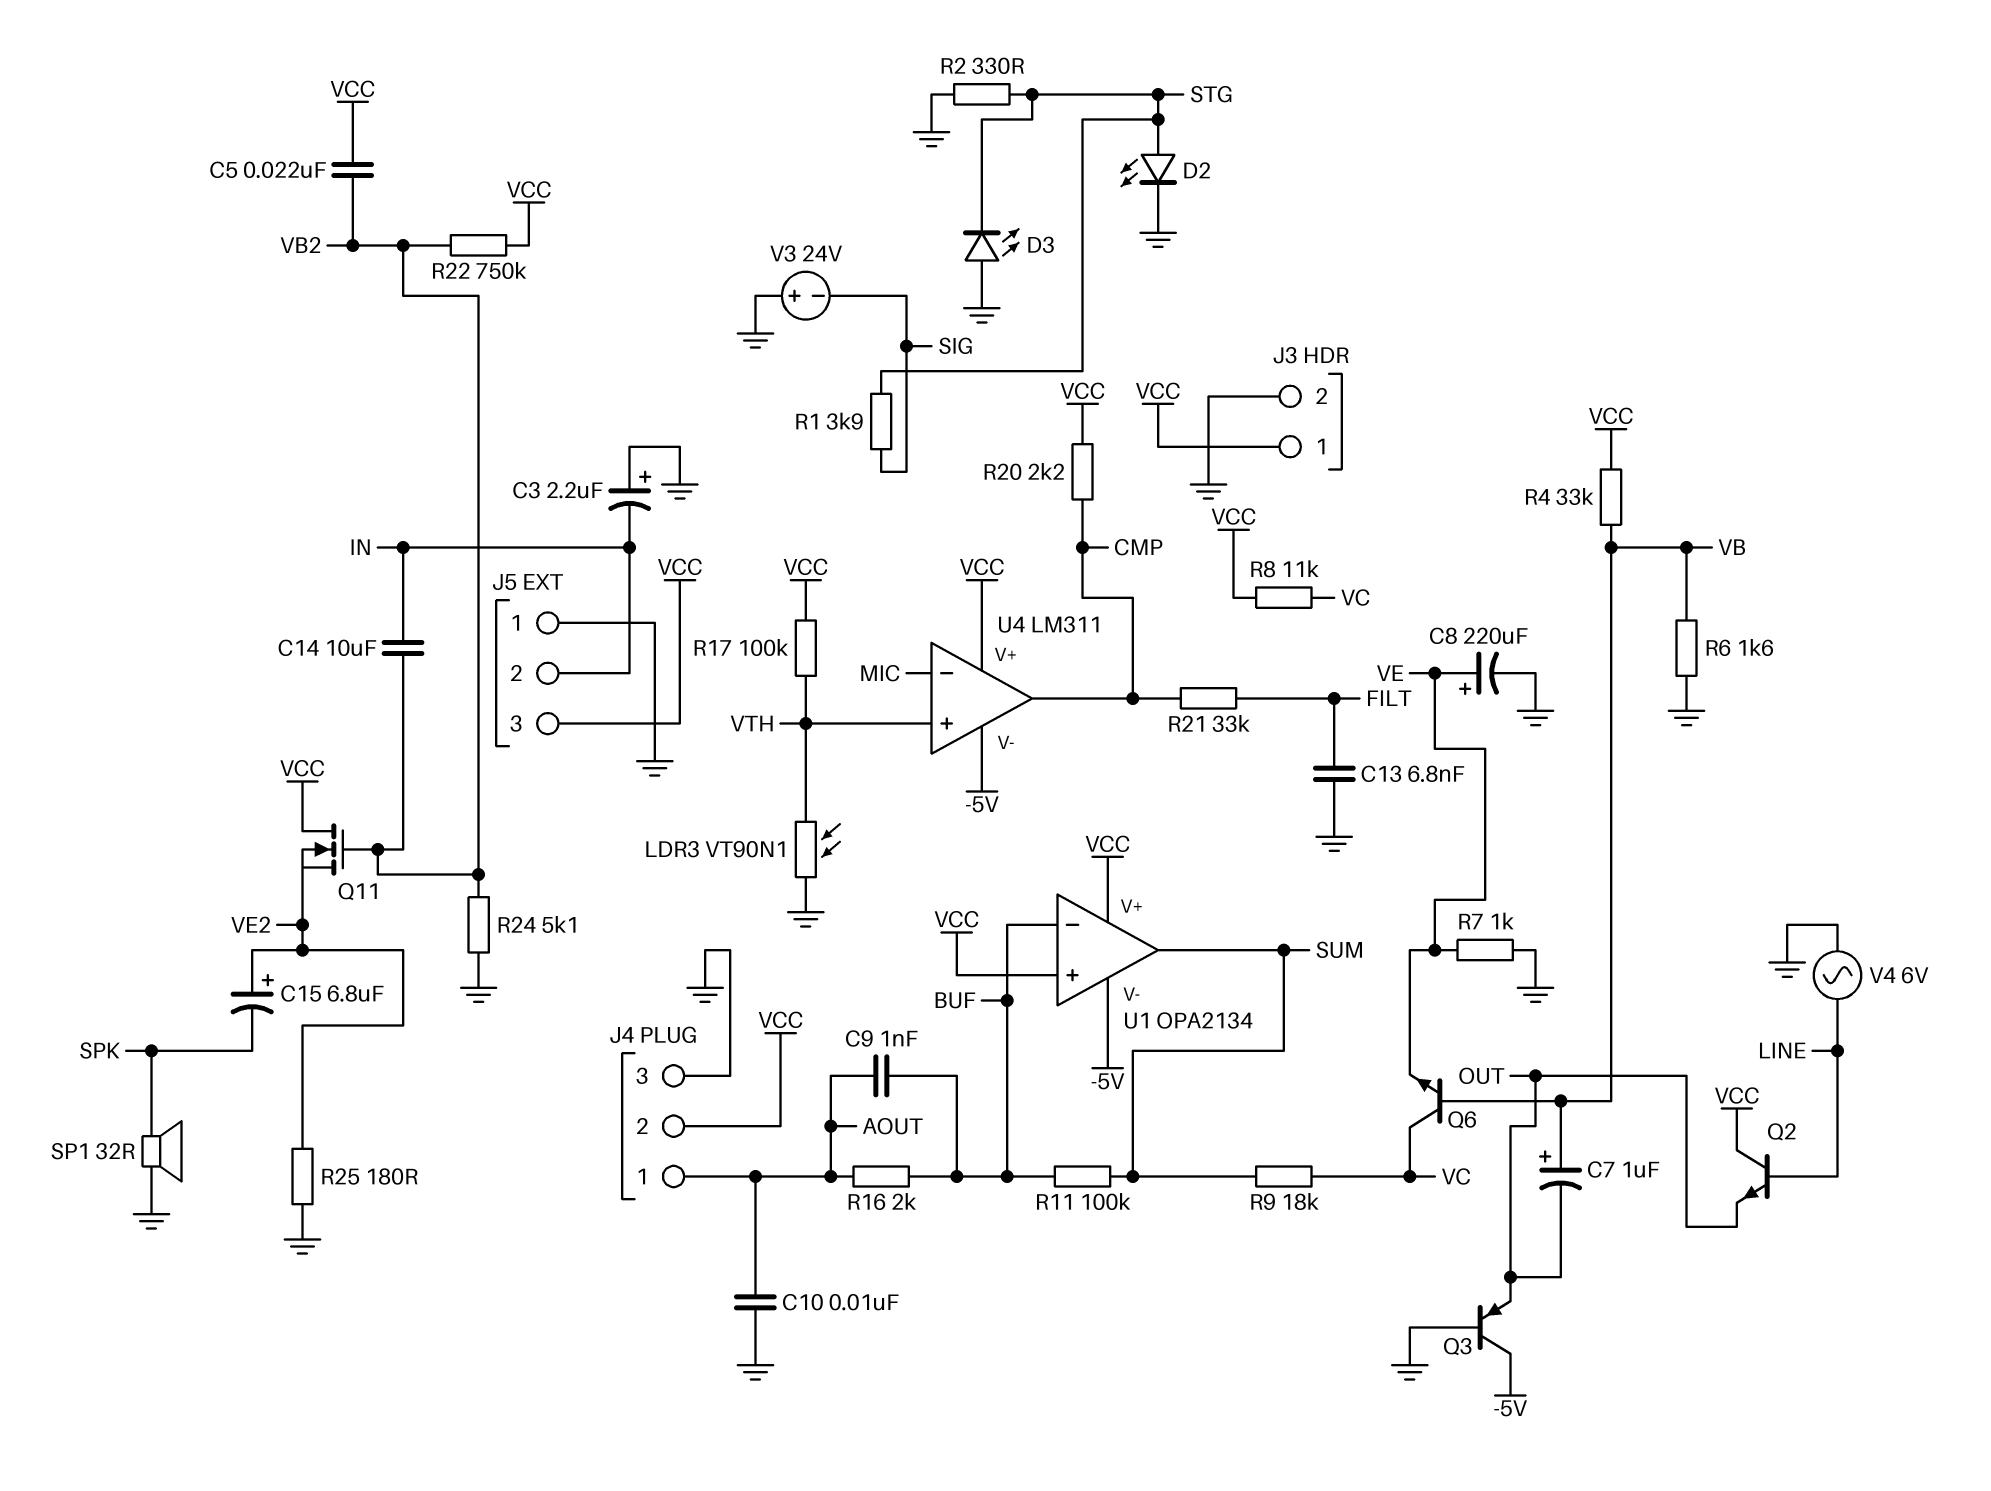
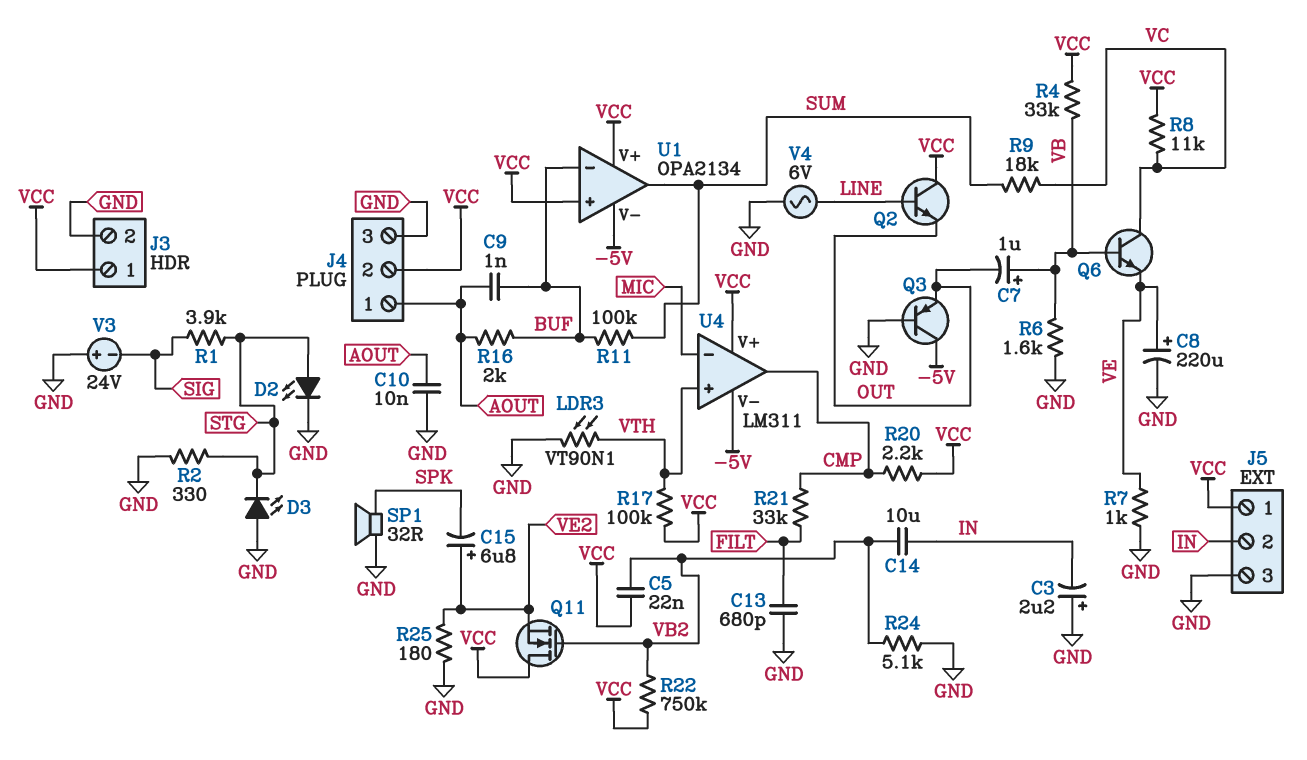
C13: 6.8nF (FILT, GND) -> 680pF (FILT, GND)
J5 pin 1: GND -> VCC
J5 pin 3: VCC -> GND

